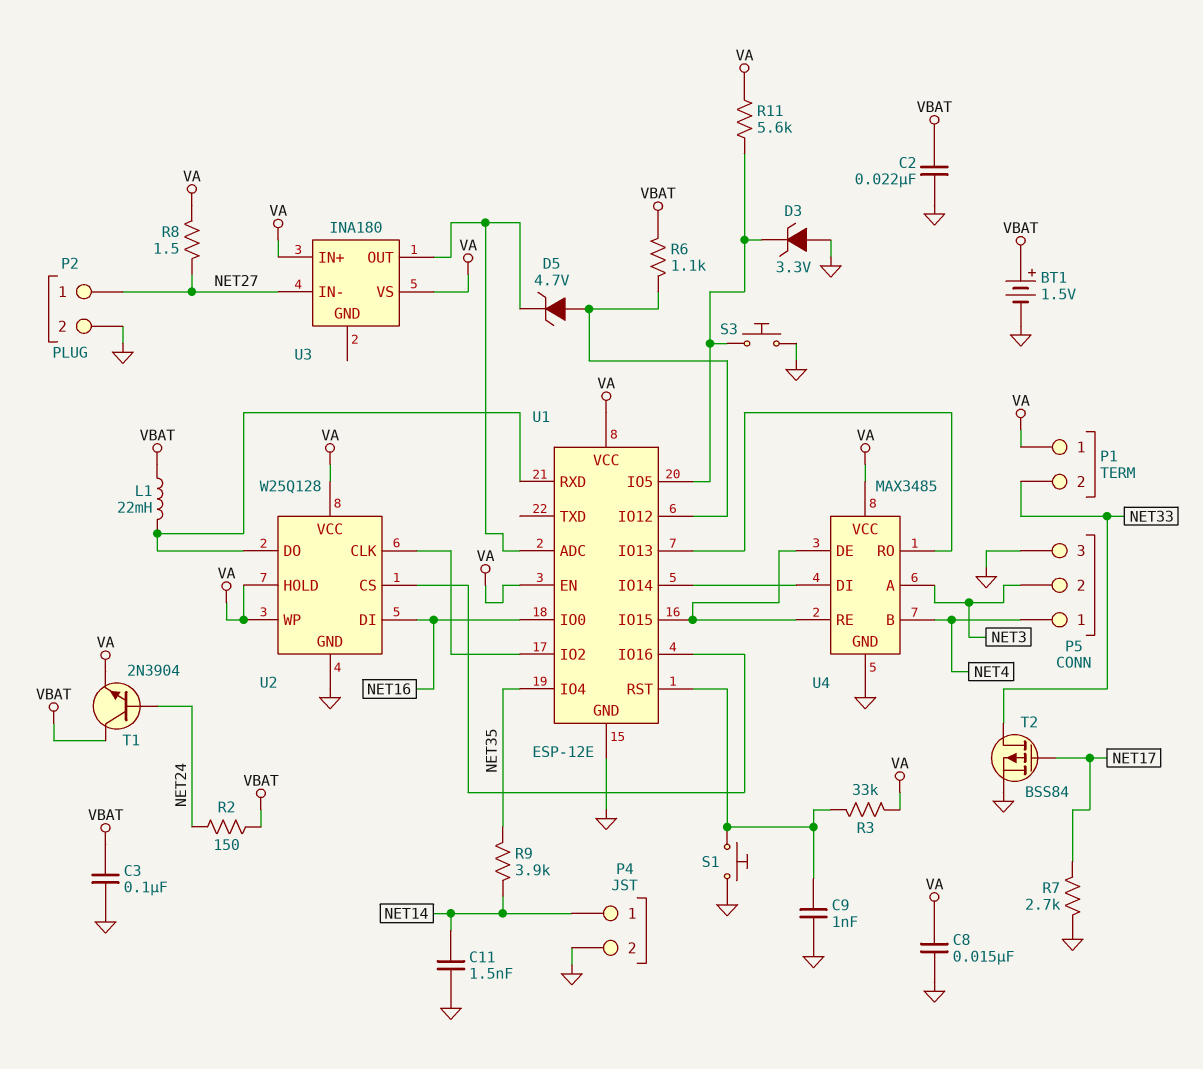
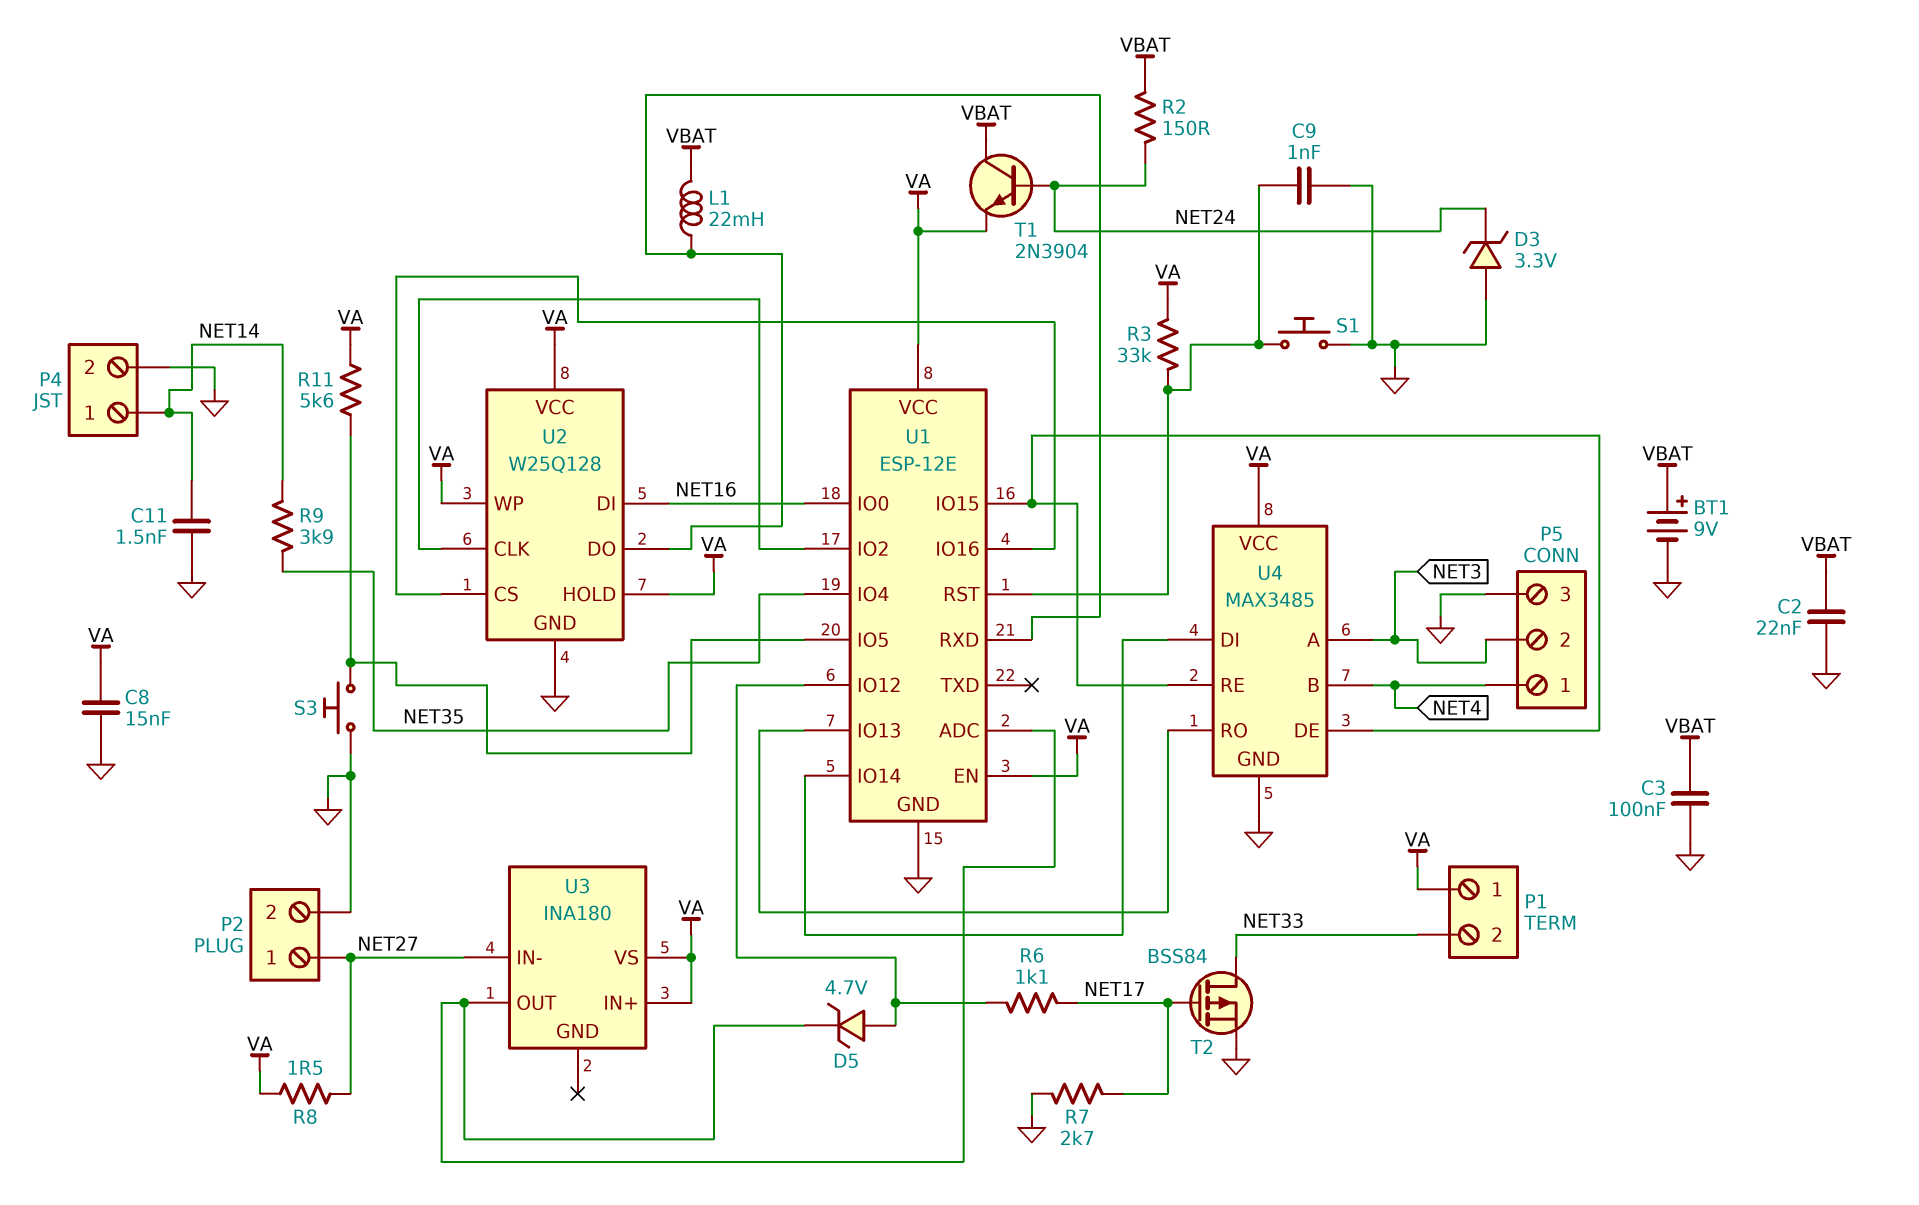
BT1: 1.5V (plus VBAT, minus GND) -> 9V (plus VBAT, minus GND)
D3: zener 3.3V (A GND, K U1/IO5) -> zener 3.3V (A GND, K NET24)
R6: 1.1k (U1/IO12, VBAT) -> 1.1k (NET17, U1/IO12)

